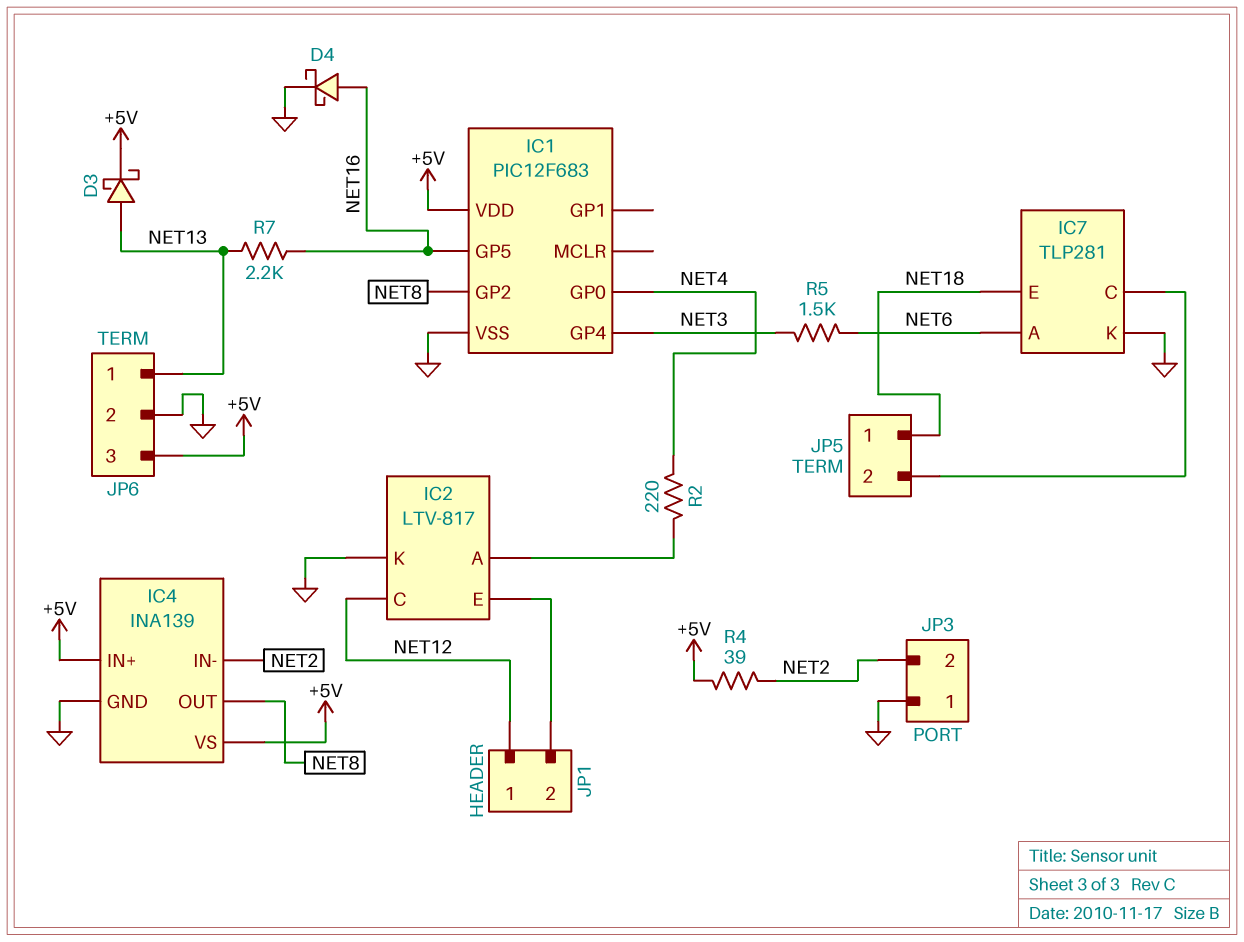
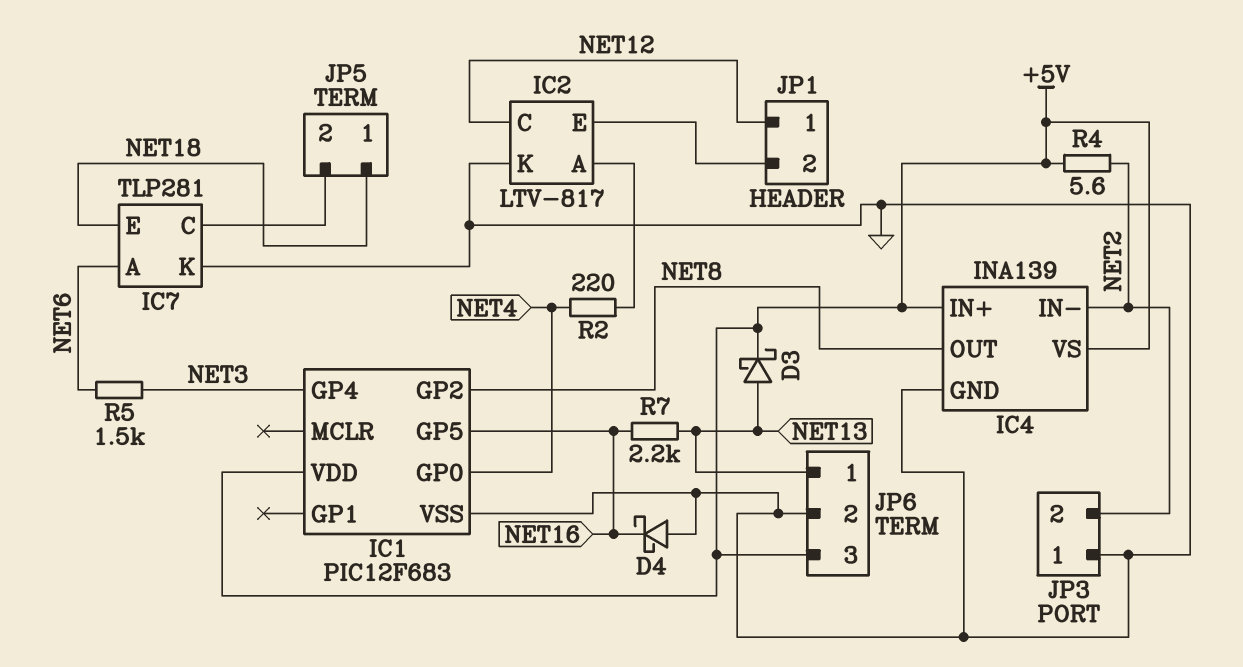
D4: schottky (A NET16, K GND) -> schottky (A GND, K NET16)
R4: 39 (+5V, NET2) -> 5.6 (+5V, NET2)

